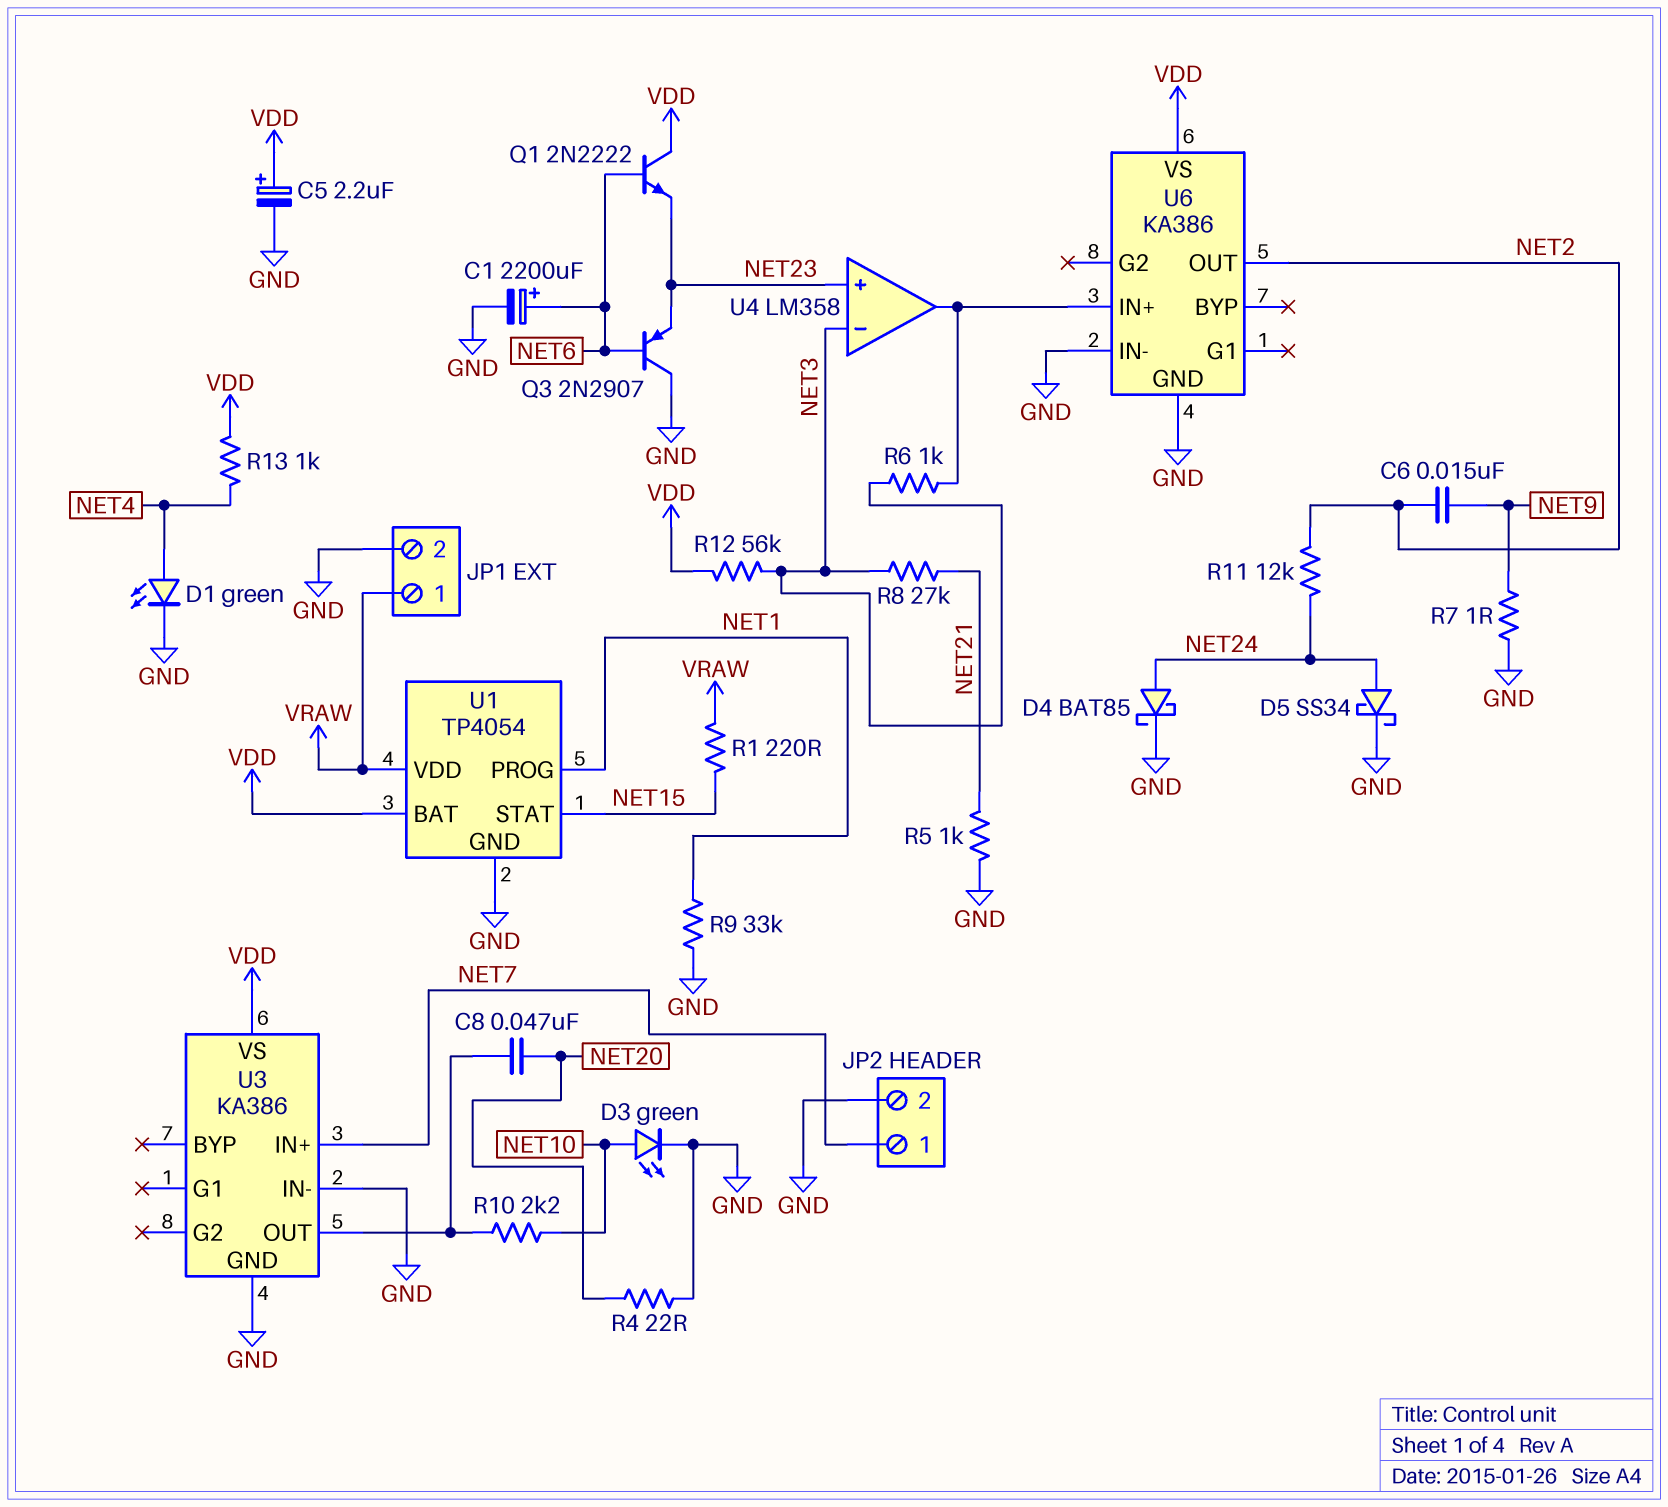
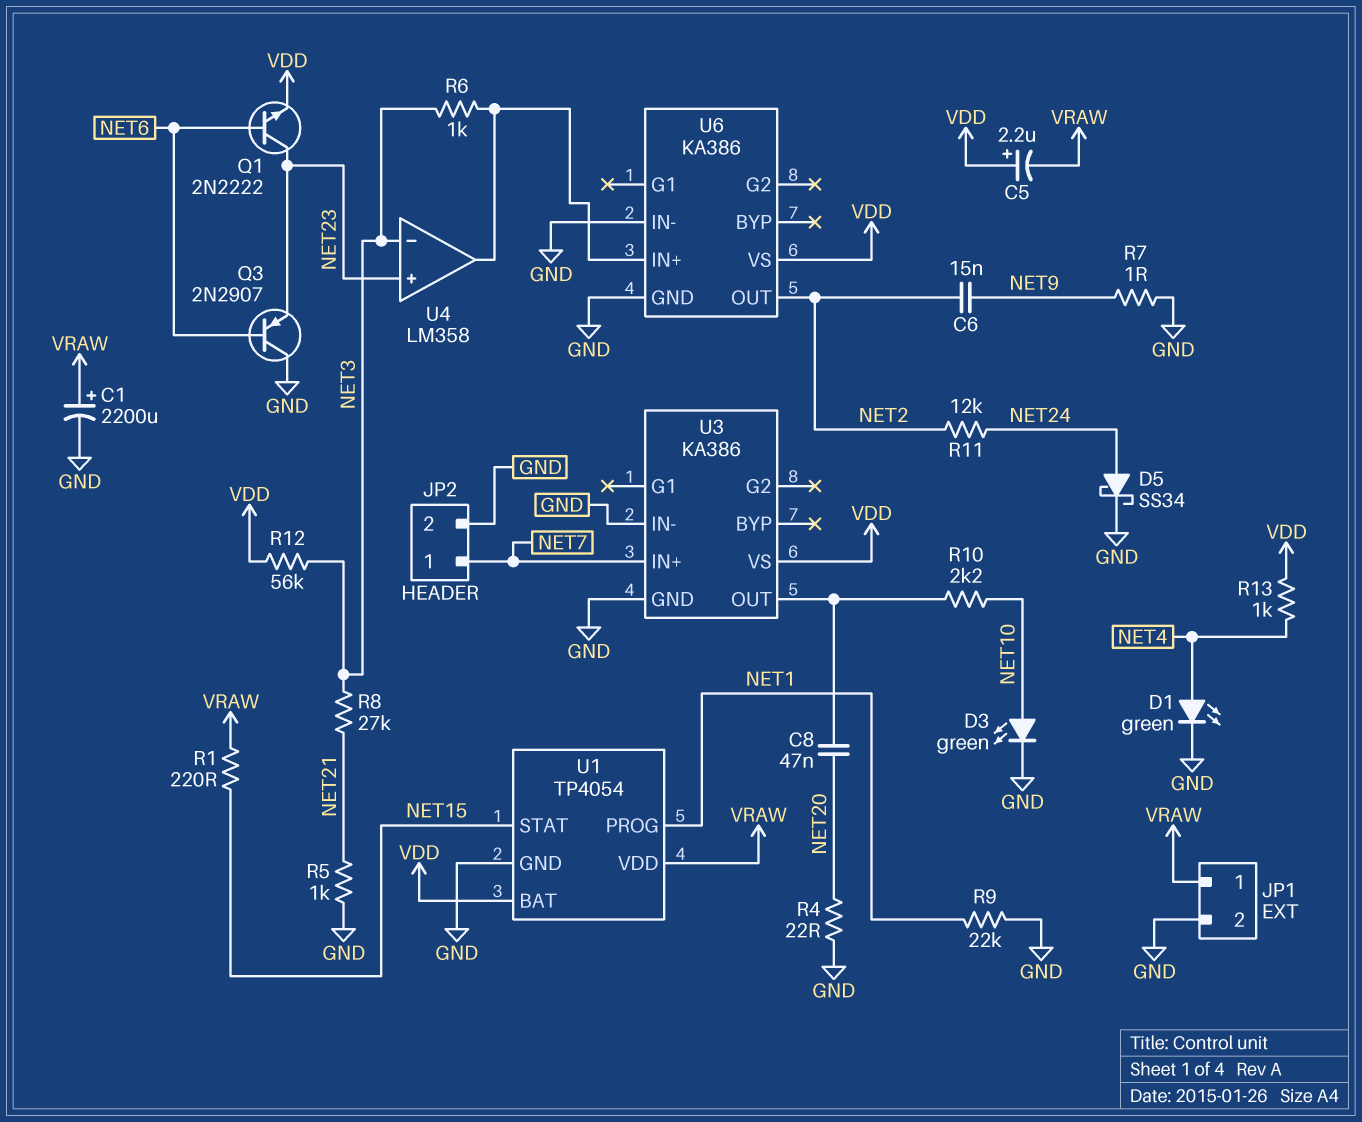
C1: 2200uF (plus NET6, minus GND) -> 2200uF (plus VRAW, minus GND)
C5: 2.2uF (plus VDD, minus GND) -> 2.2uF (plus VDD, minus VRAW)
D4: schottky BAT85 (A NET24, K GND) -> none
Q1: NPN 2N2222 (B NET6, C VDD, E NET23) -> NPN 2N2222 (B NET6, C NET23, E VDD)
R9: 33k (GND, NET1) -> 22k (GND, NET1)

